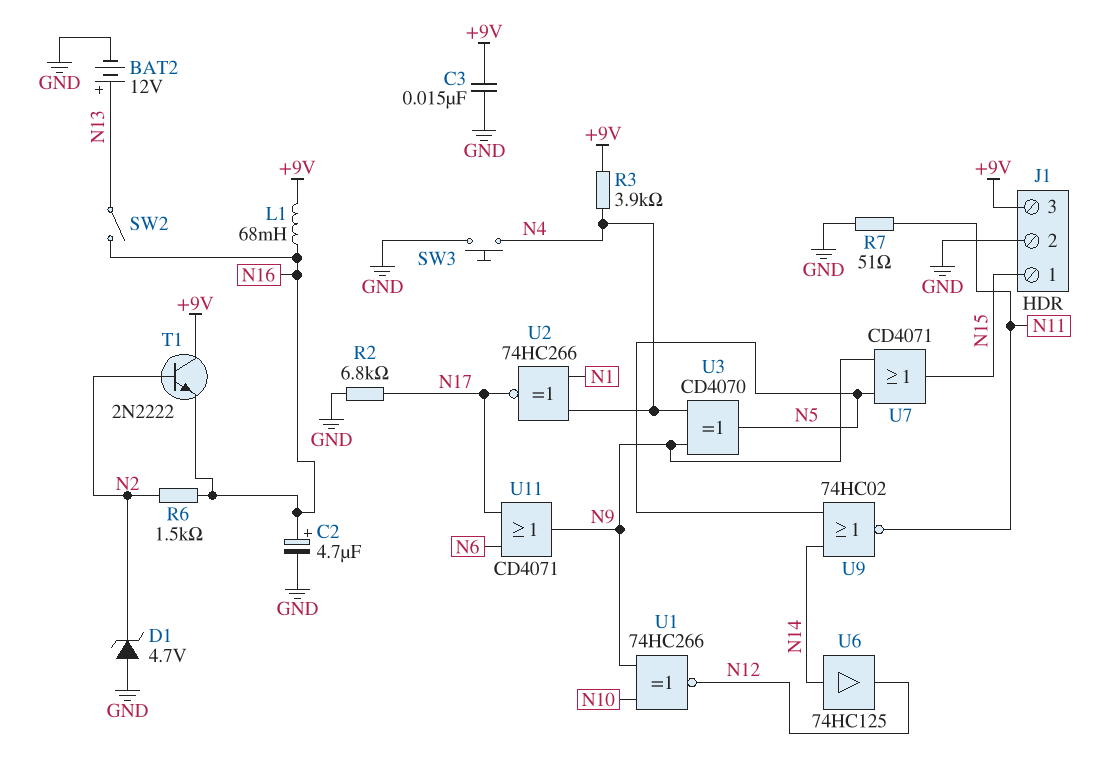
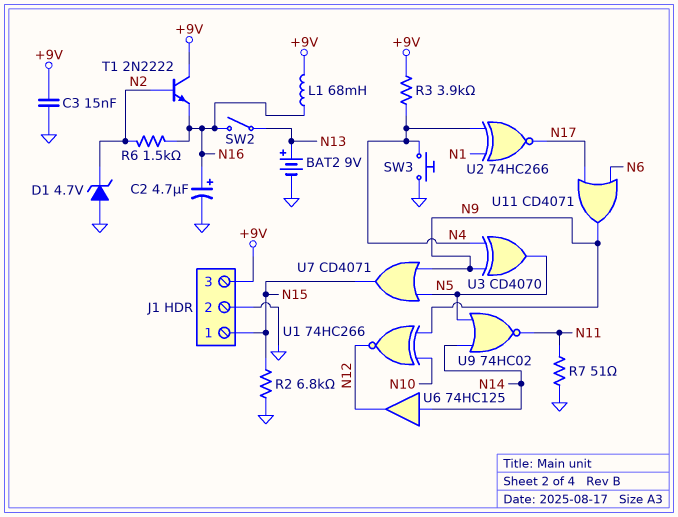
BAT2: 12V (plus N13, minus GND) -> 9V (plus N13, minus GND)
R2: 6.8k (GND, N17) -> 6.8k (GND, N15)

